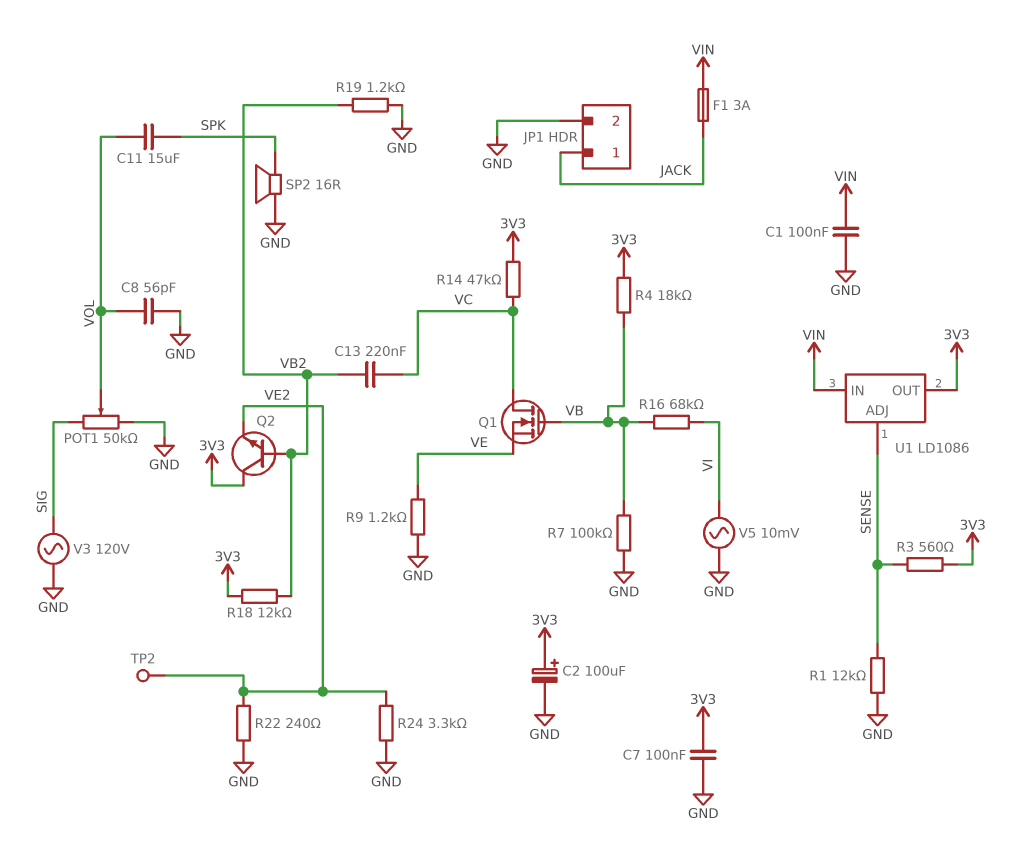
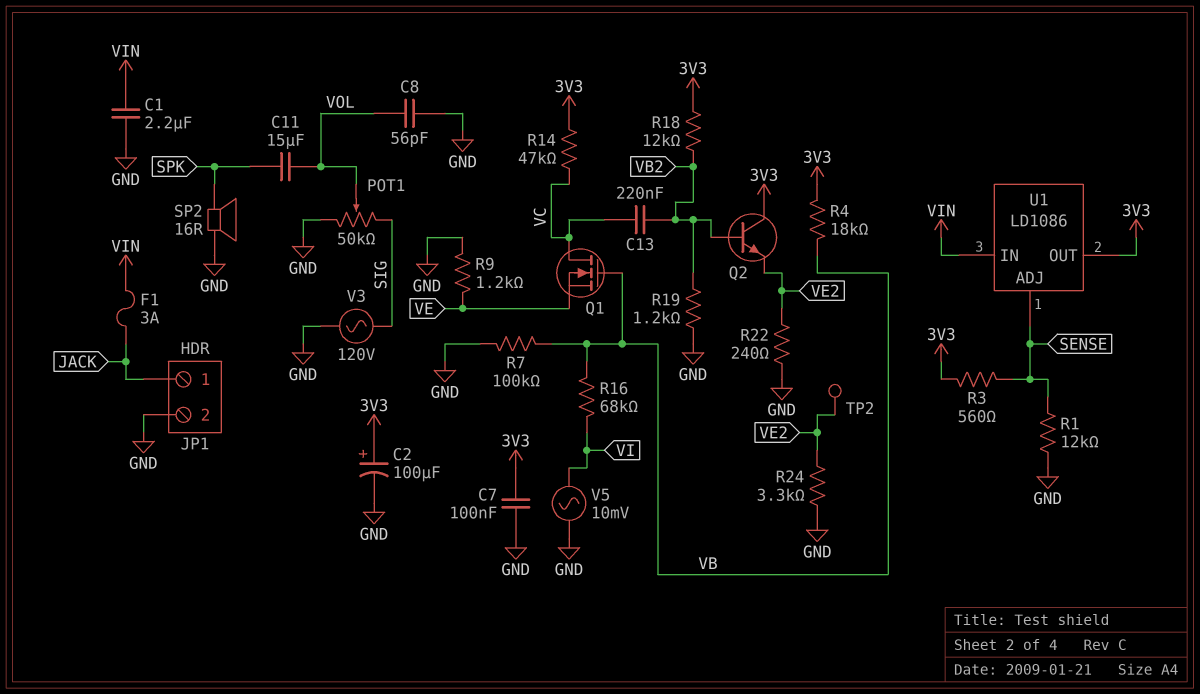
C1: 100nF (GND, VIN) -> 2.2uF (GND, VIN)

